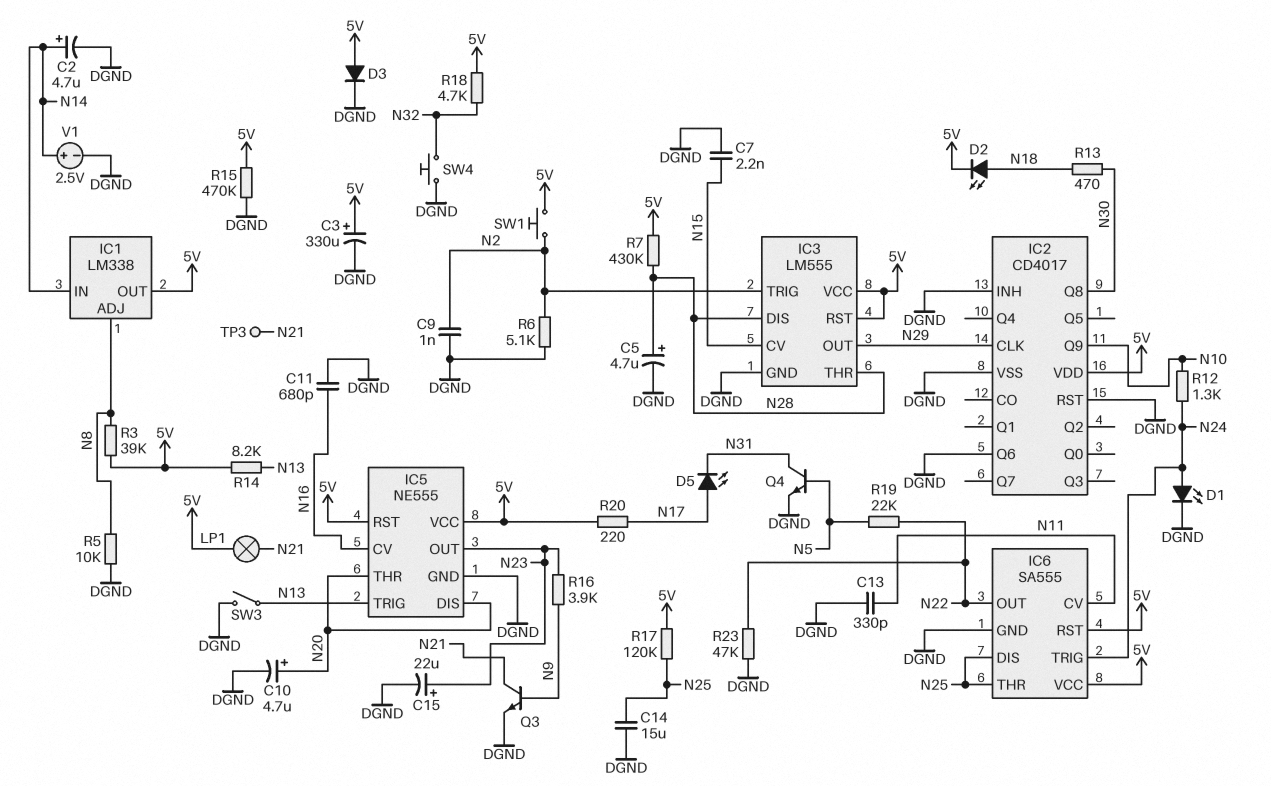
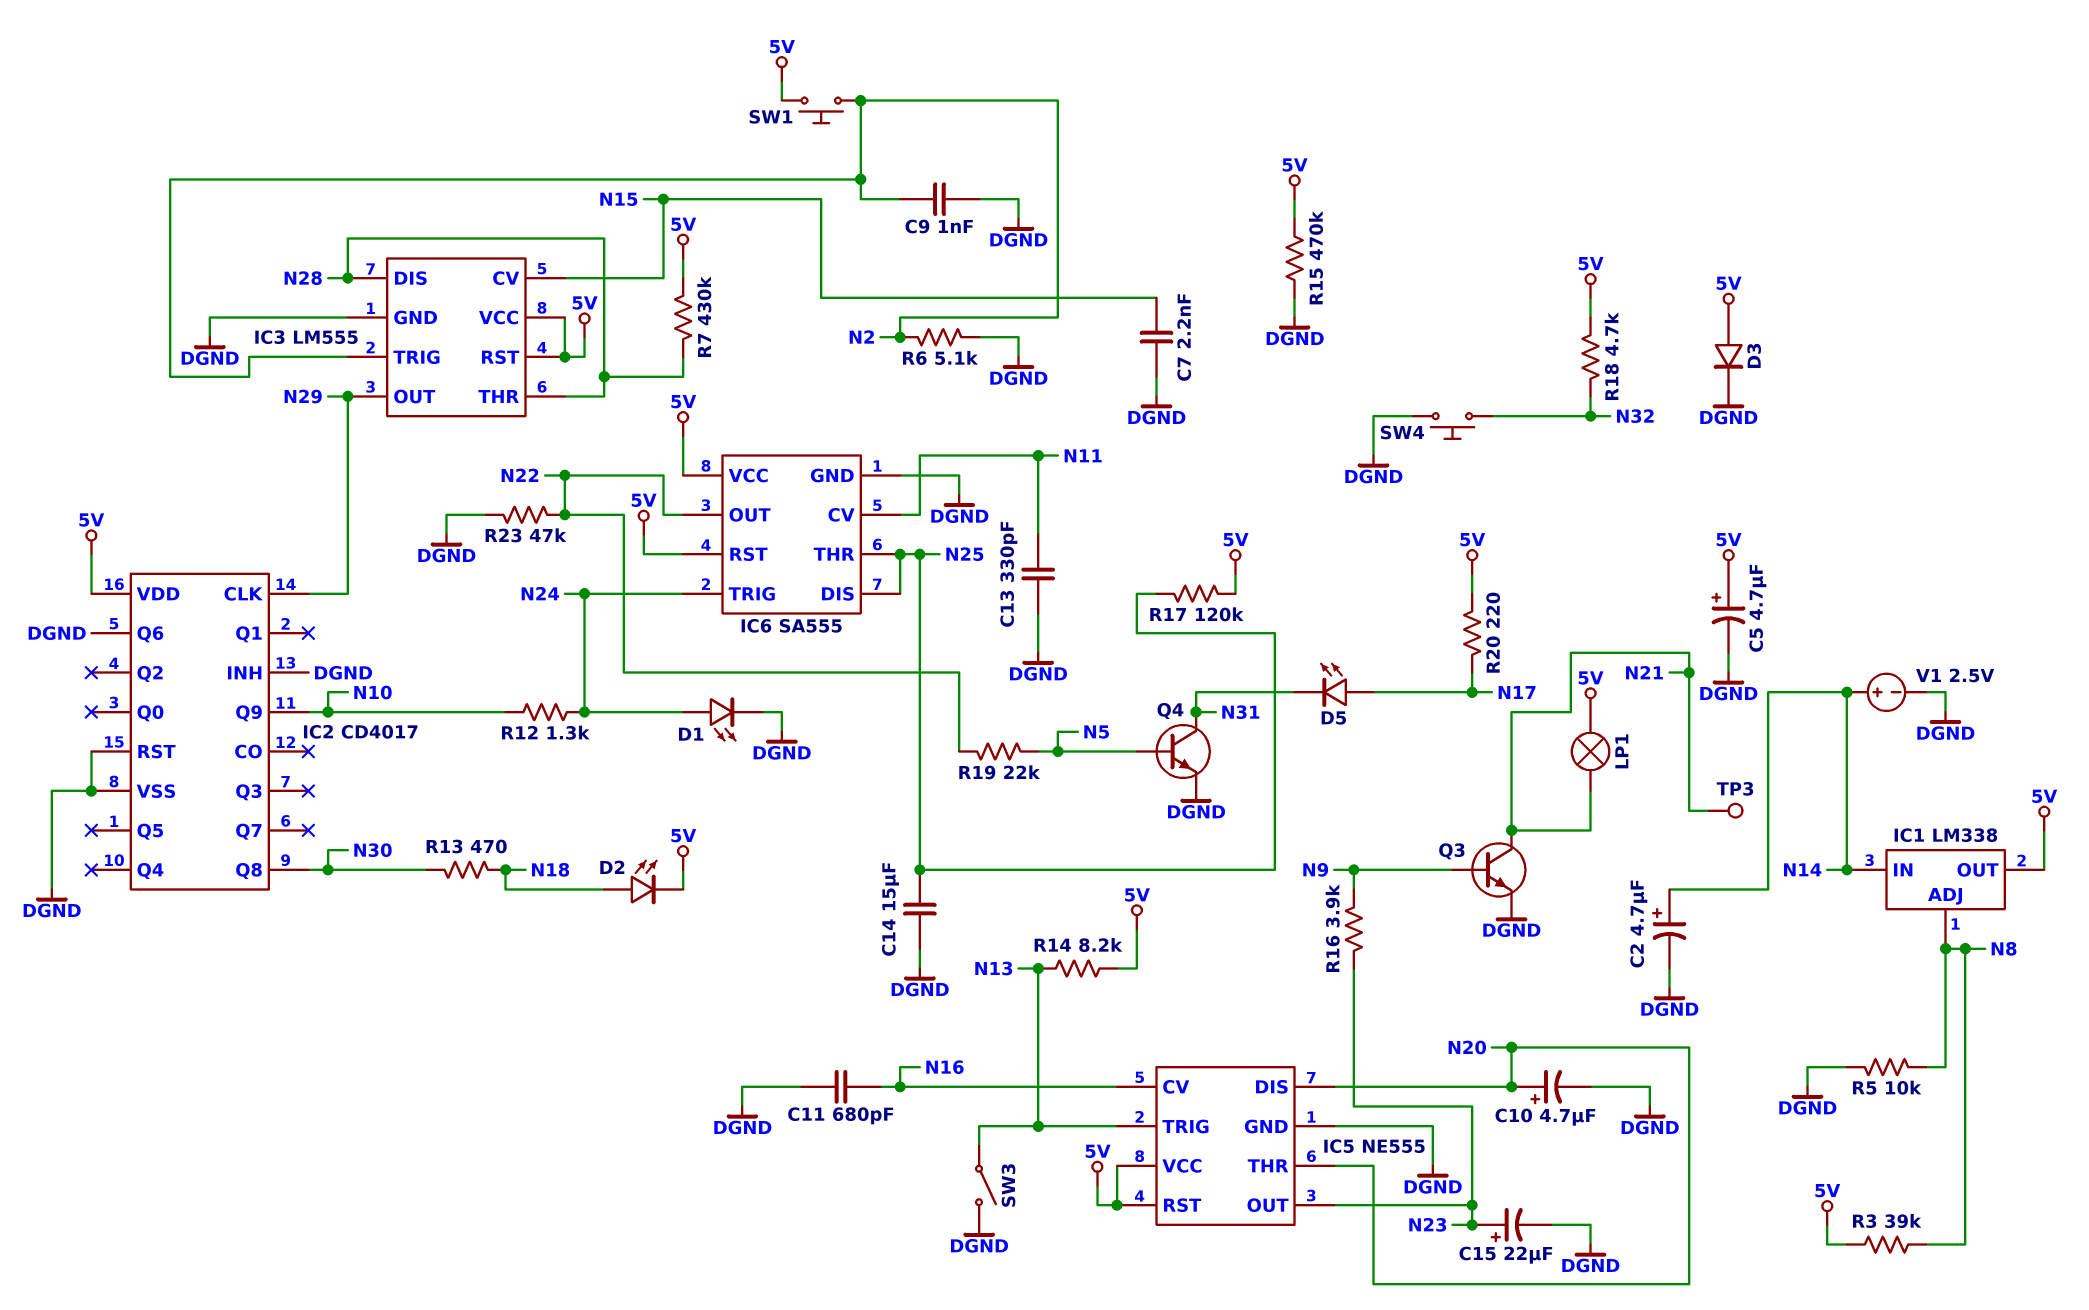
C3: 330uF (plus 5V, minus DGND) -> none
C5: 4.7uF (plus N28, minus DGND) -> 4.7uF (plus 5V, minus DGND)

